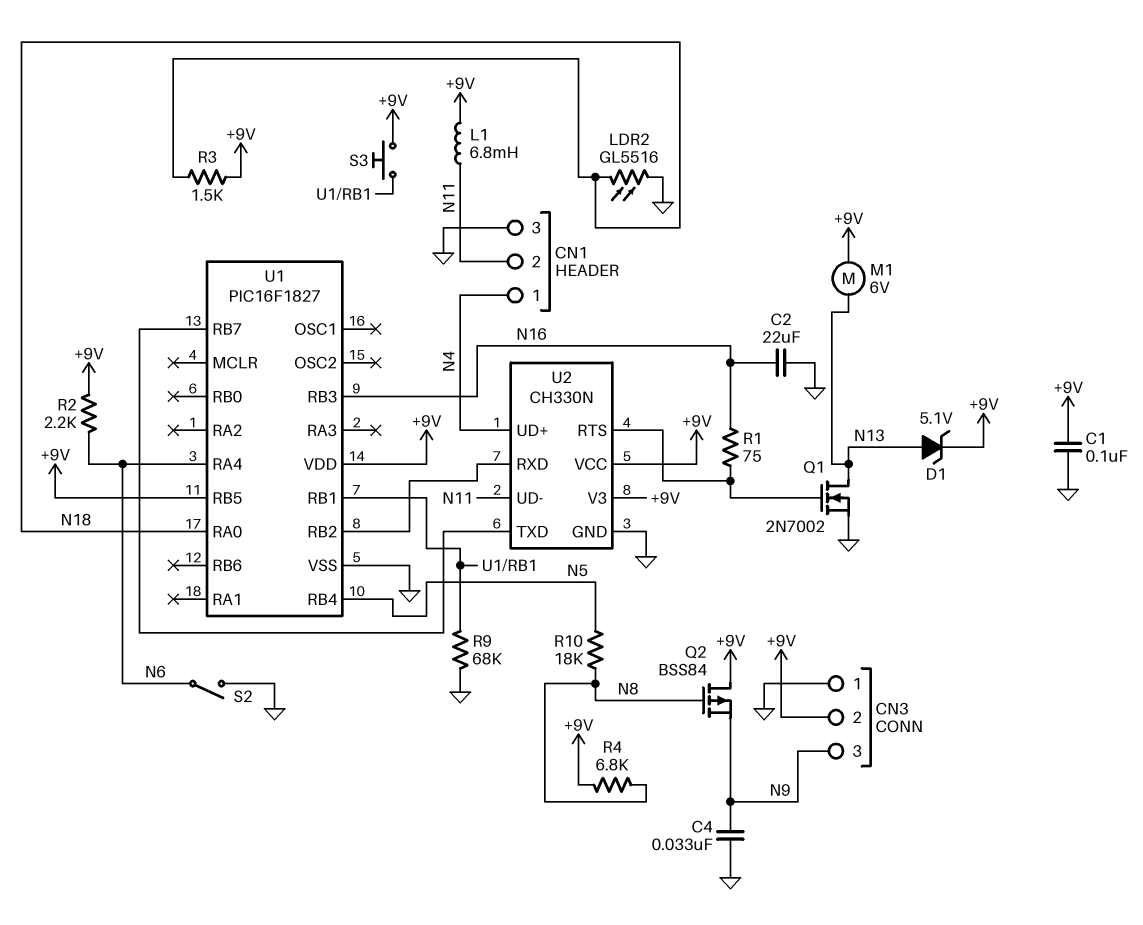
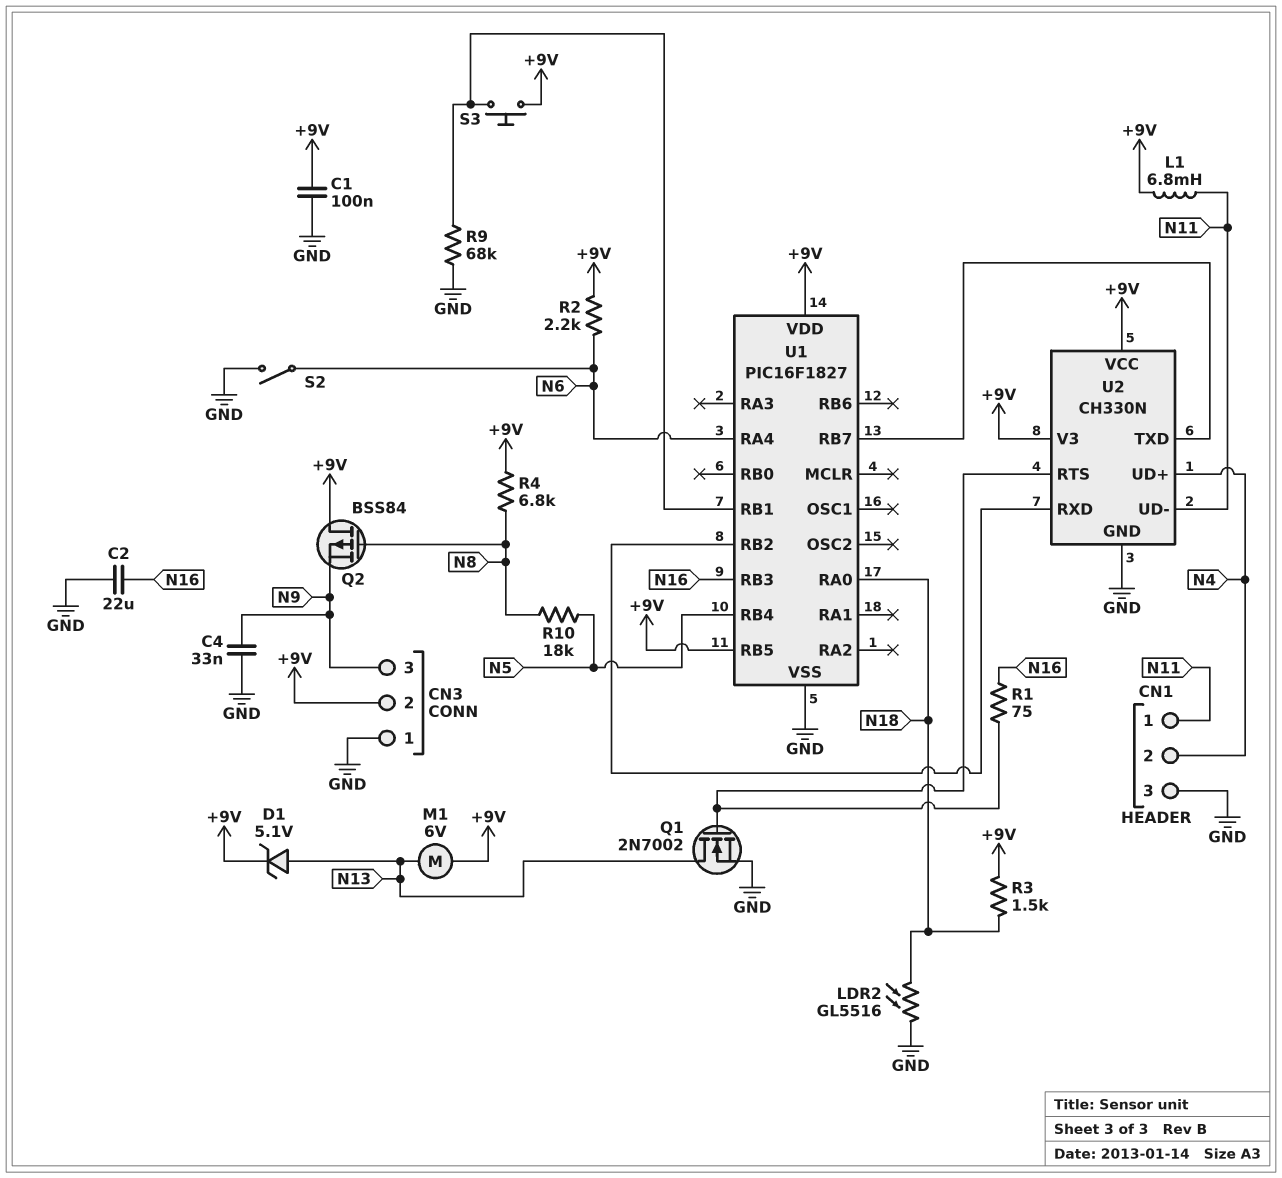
CN1 pin 1: N4 -> N11
CN1 pin 2: N11 -> N4

